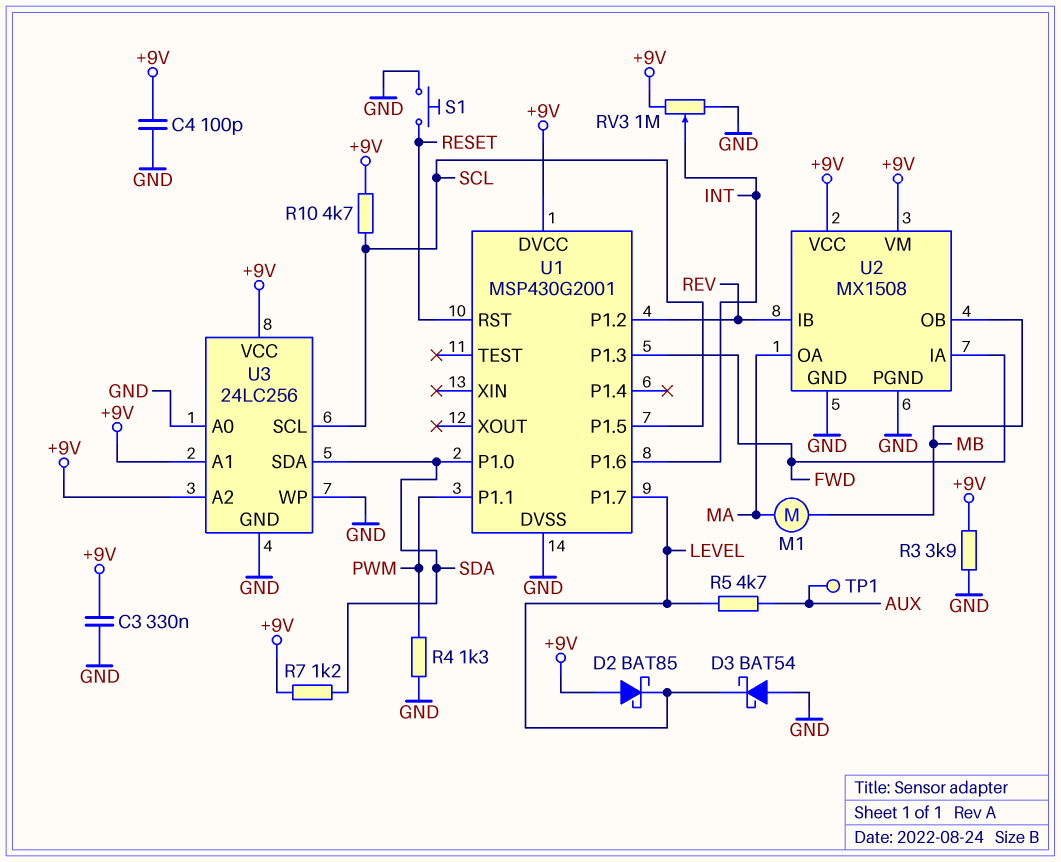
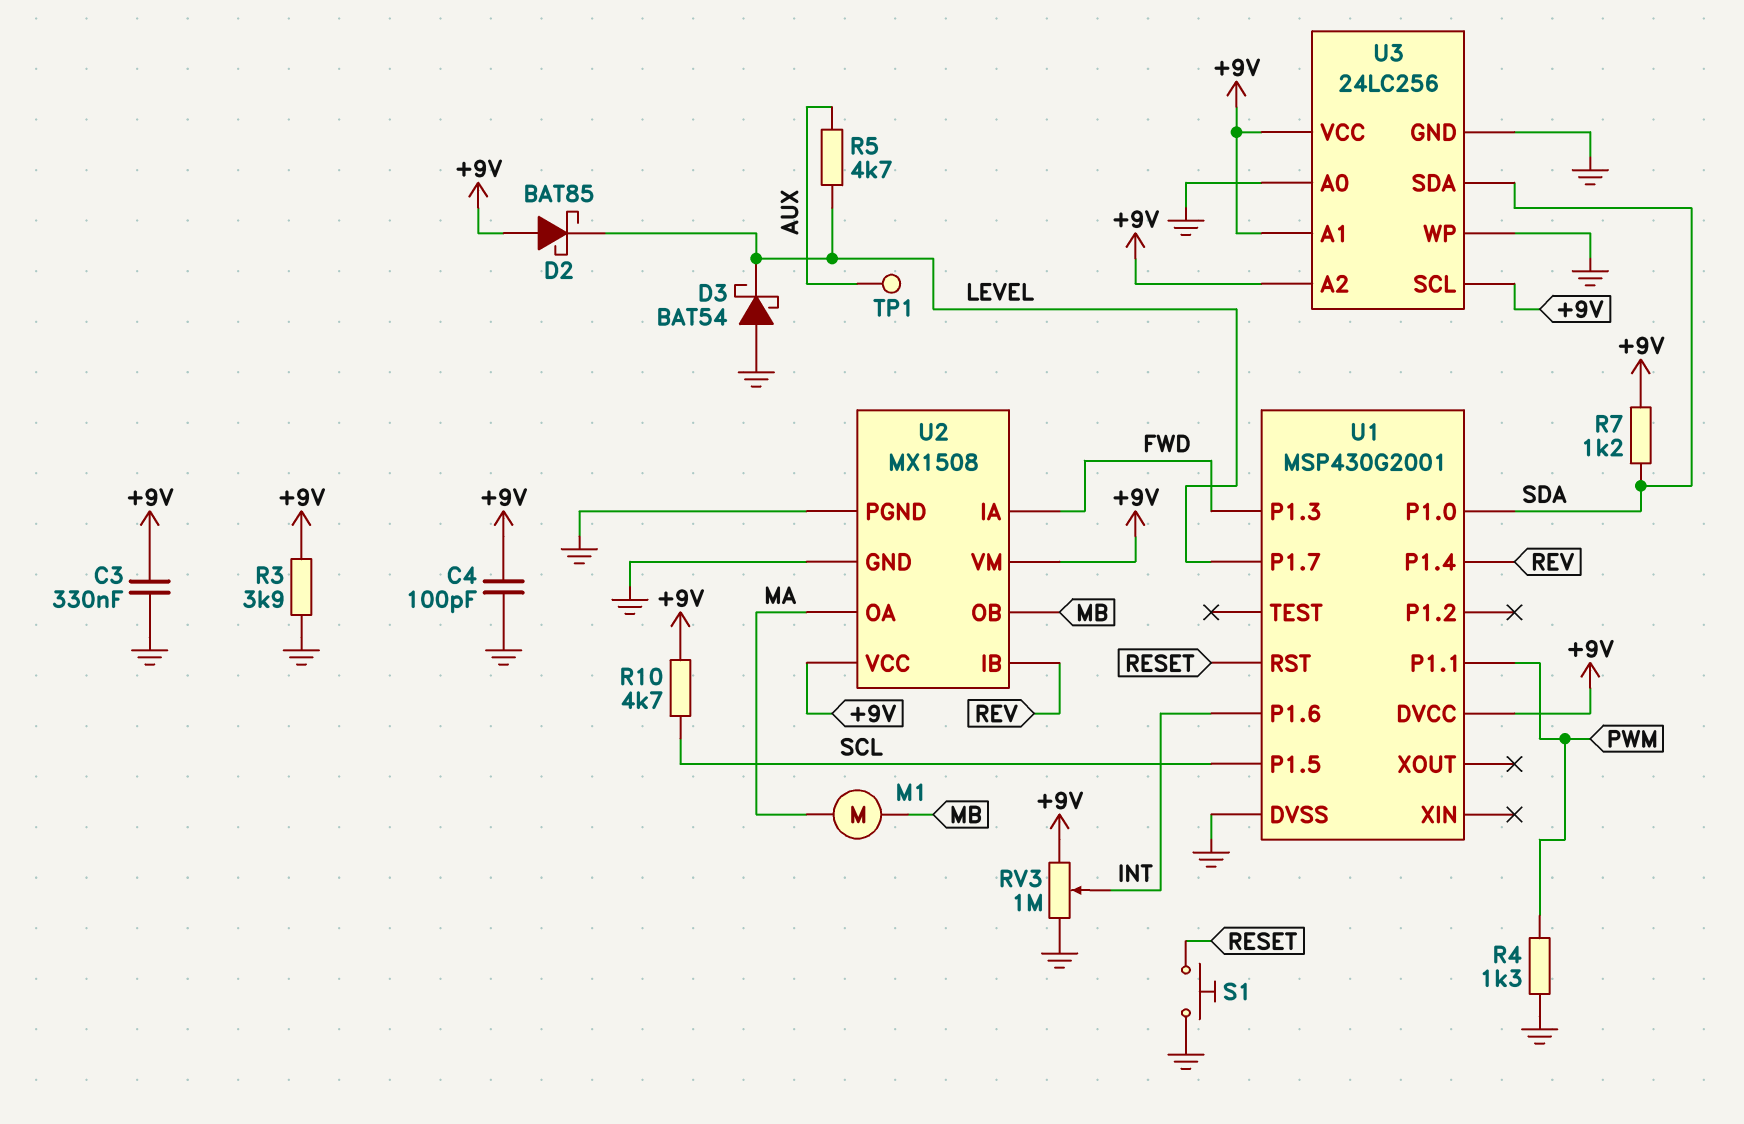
U1 pin P1.2: REV -> none
U1 pin P1.4: none -> REV
U3 pin SCL: SCL -> +9V

